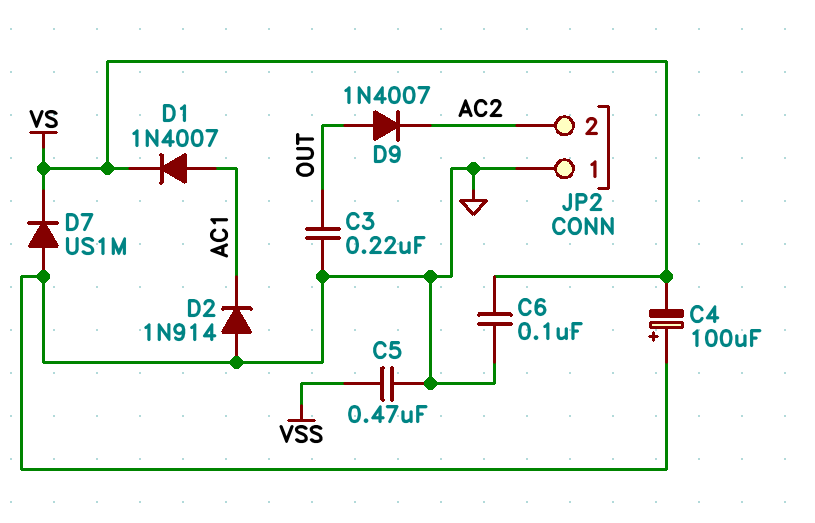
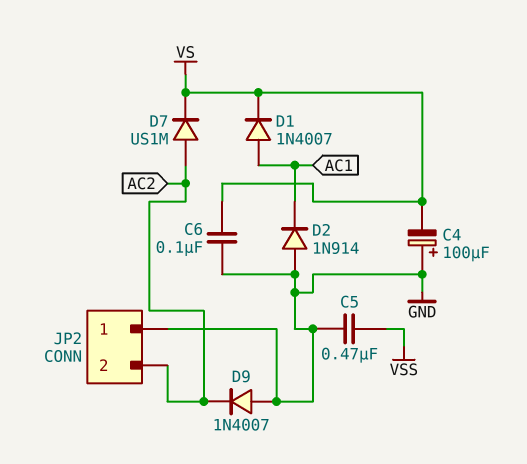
C3: 220nF (GND, OUT) -> none
D7: diode US1M (A GND, K VS) -> diode US1M (A AC2, K VS)
D9: diode 1N4007 (A OUT, K AC2) -> diode 1N4007 (A GND, K AC2)

